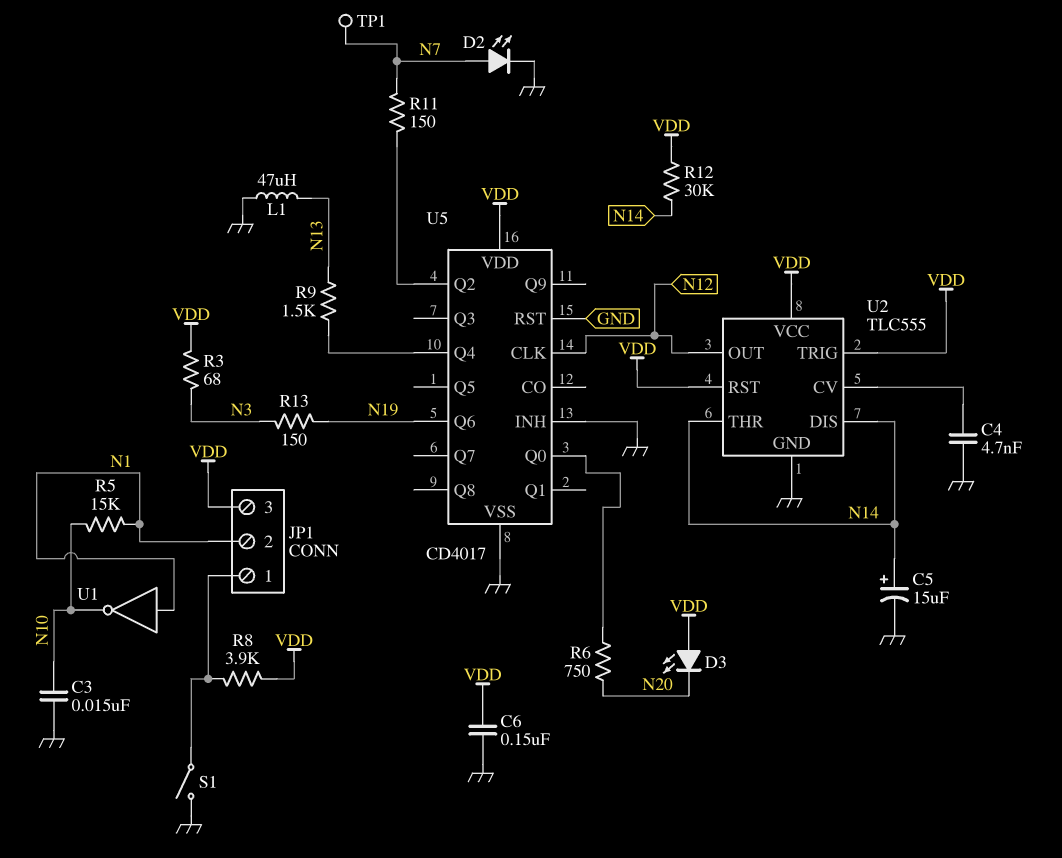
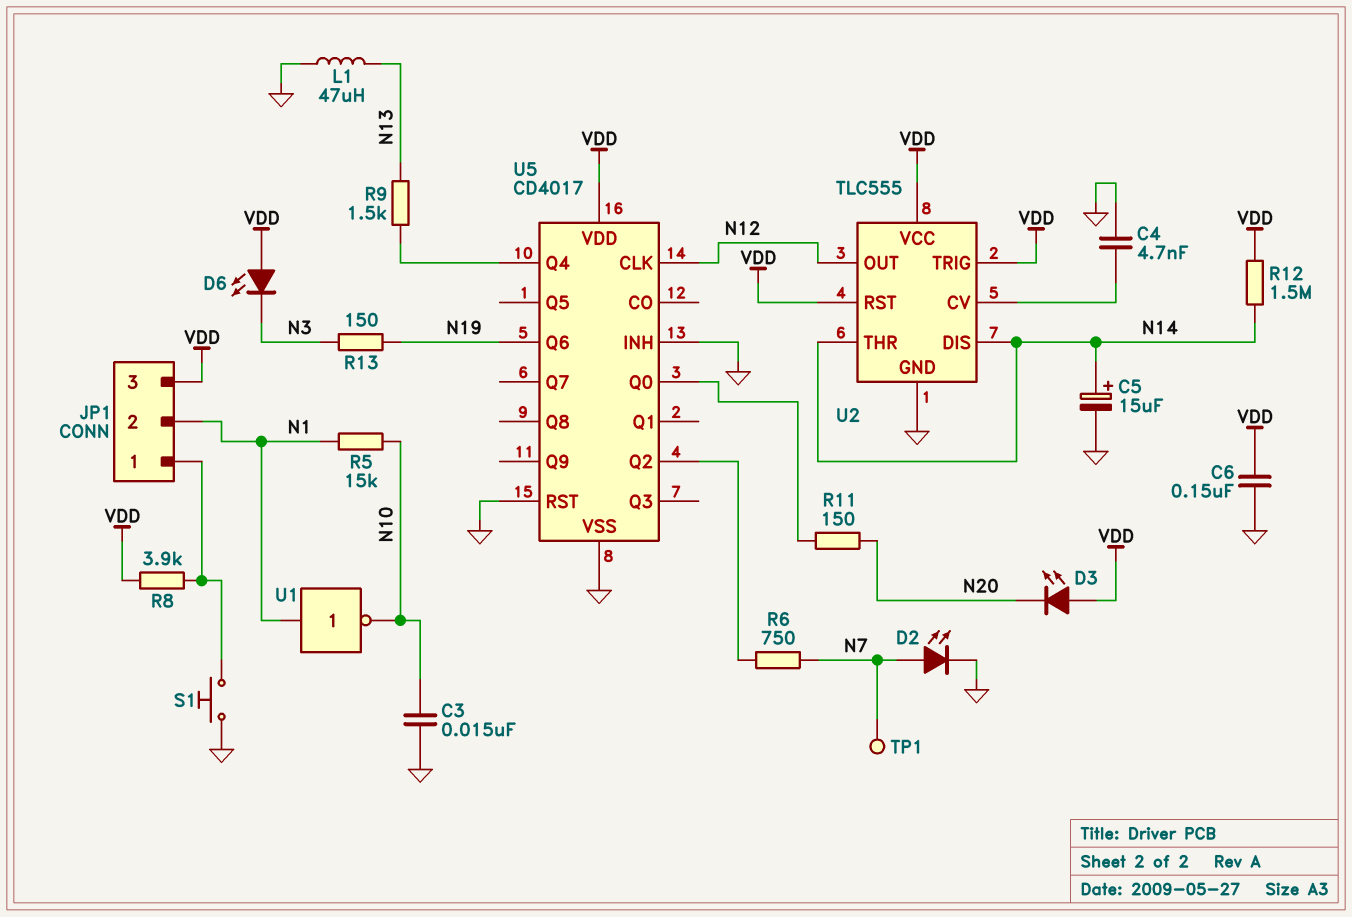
D6: none -> LED (A VDD, K N3)
R3: 68 (N3, VDD) -> none
R6: 750 (N20, U5/Q0) -> 750 (N7, U5/Q2)
R11: 150 (N7, U5/Q2) -> 150 (N20, U5/Q0)
R12: 30k (N14, VDD) -> 1.5M (N14, VDD)
S1: switch (GND, JP1/1) -> button (GND, JP1/1)

